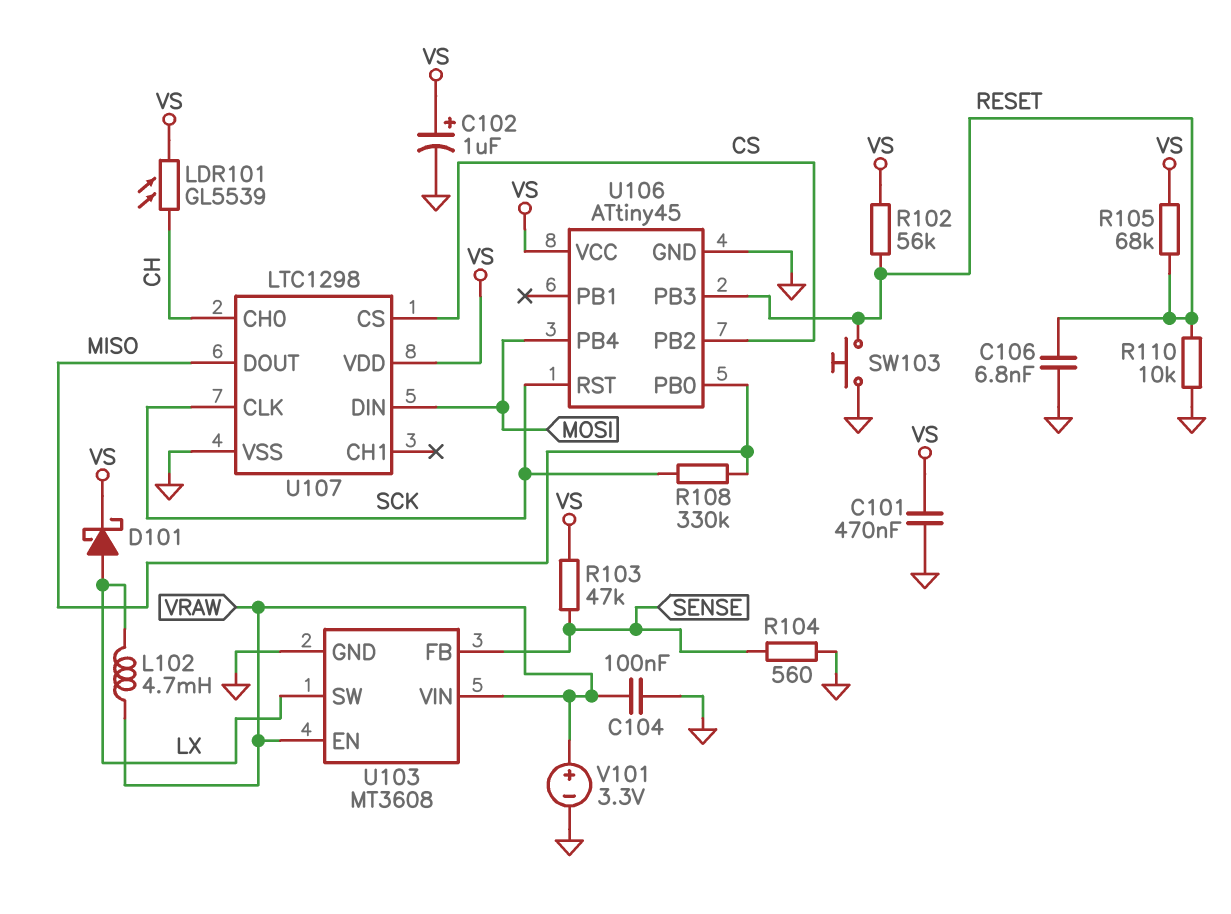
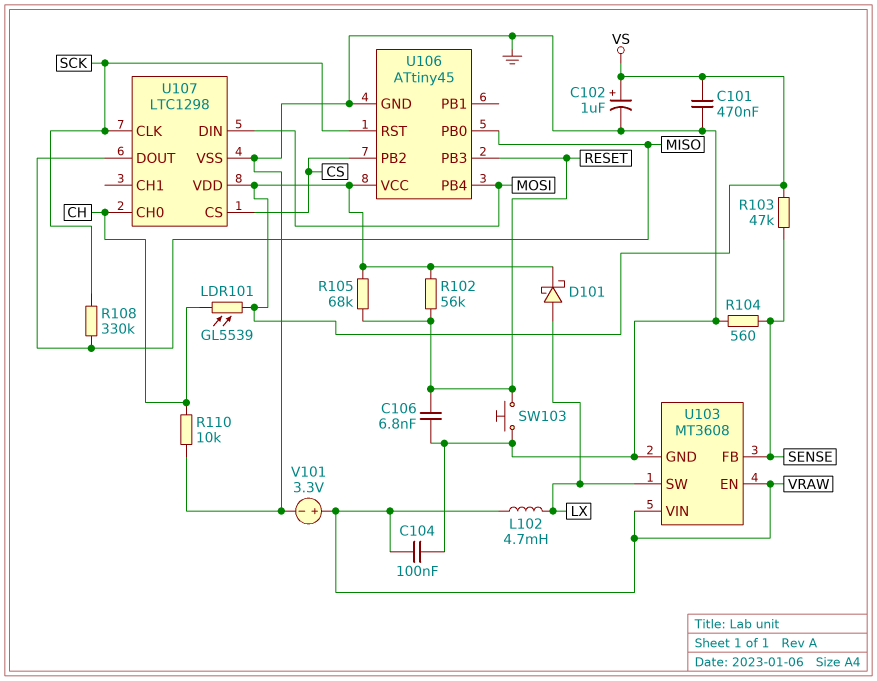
R110: 10k (GND, RESET) -> 10k (CH, GND)

